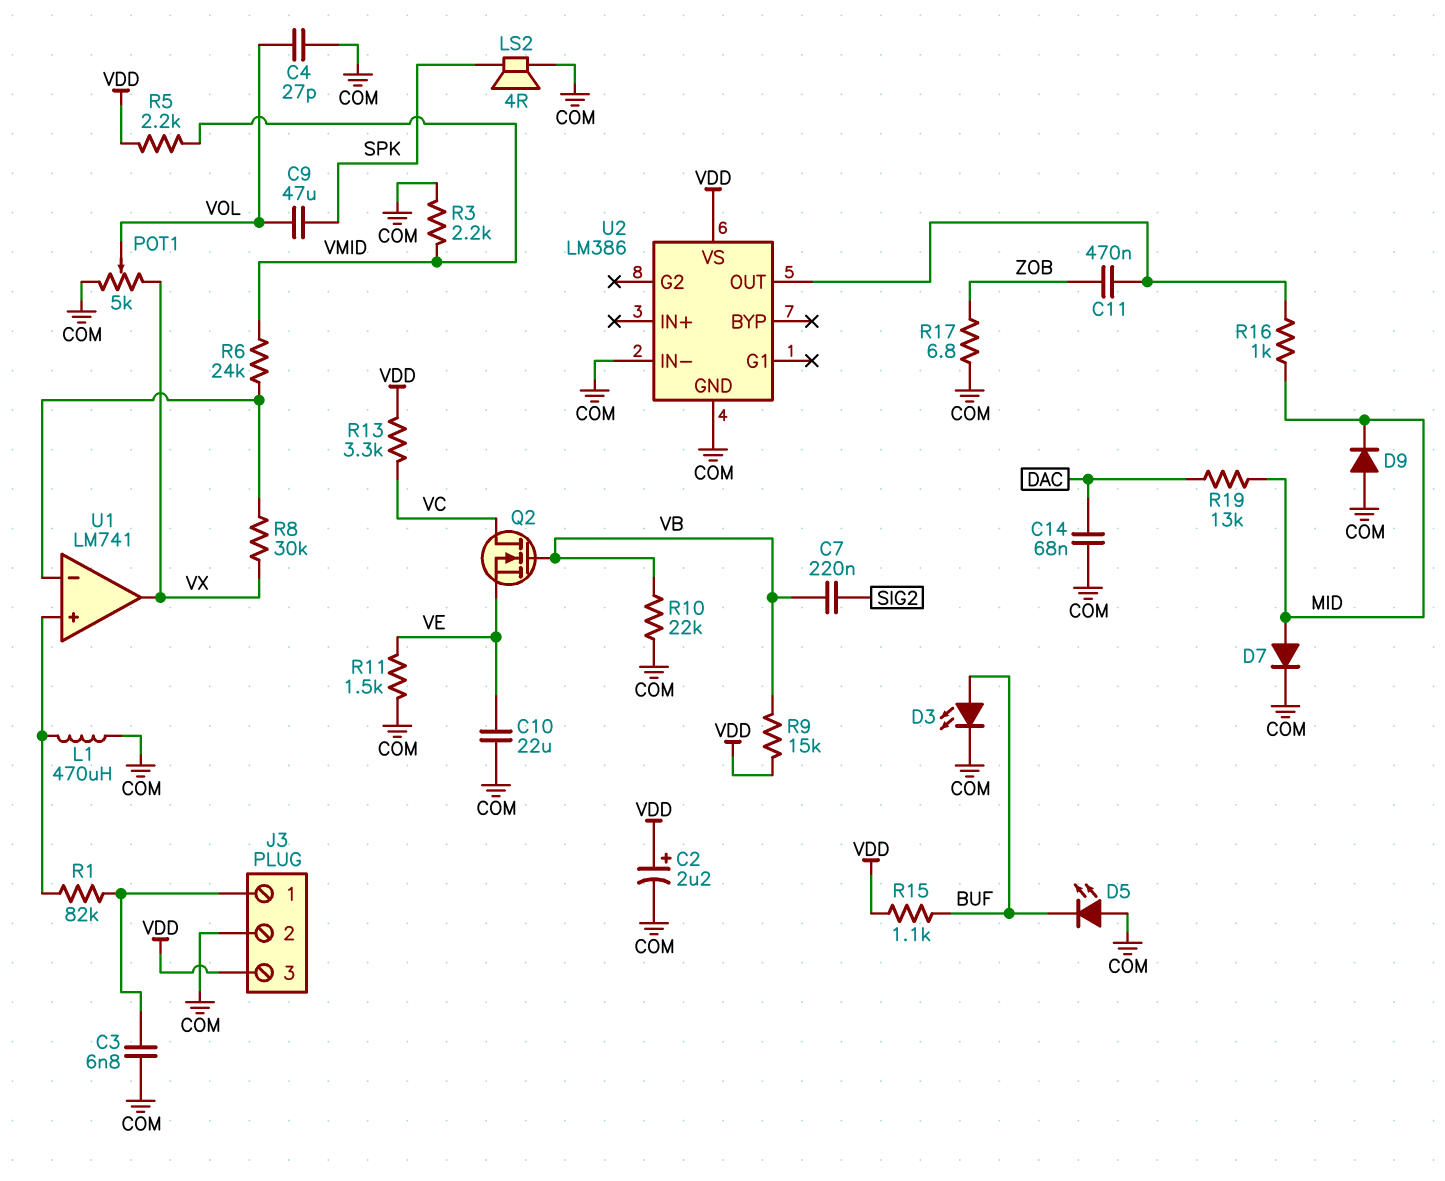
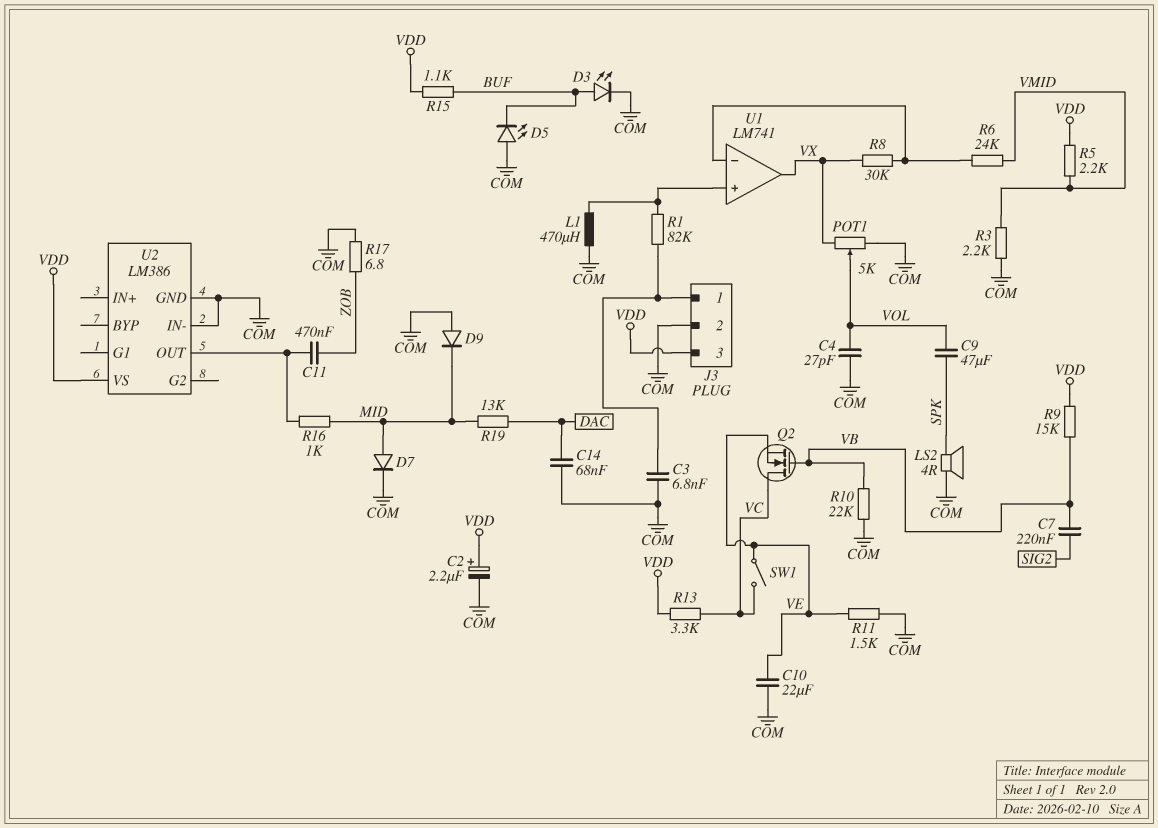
SW1: none -> switch (VC, VE)

